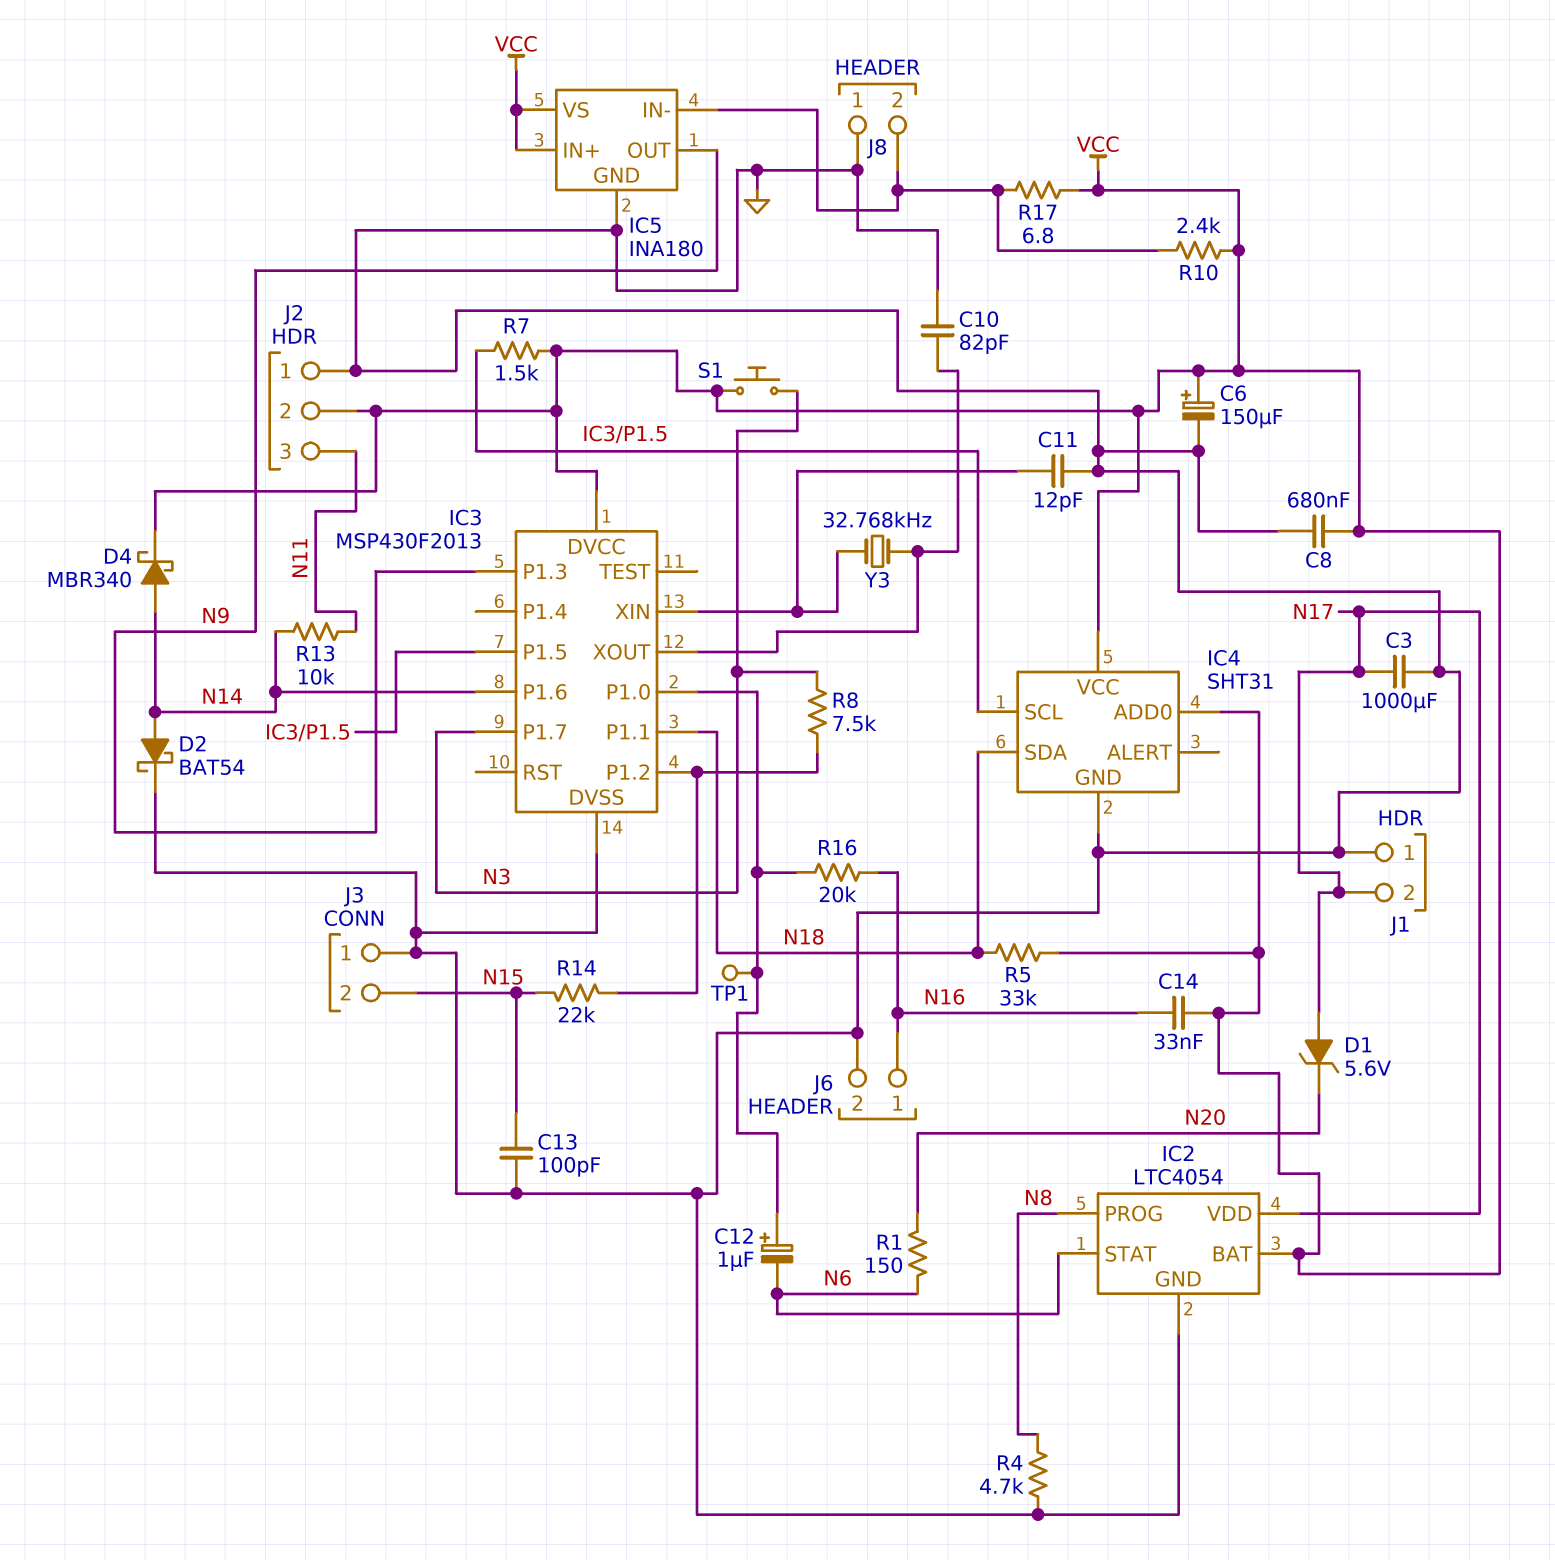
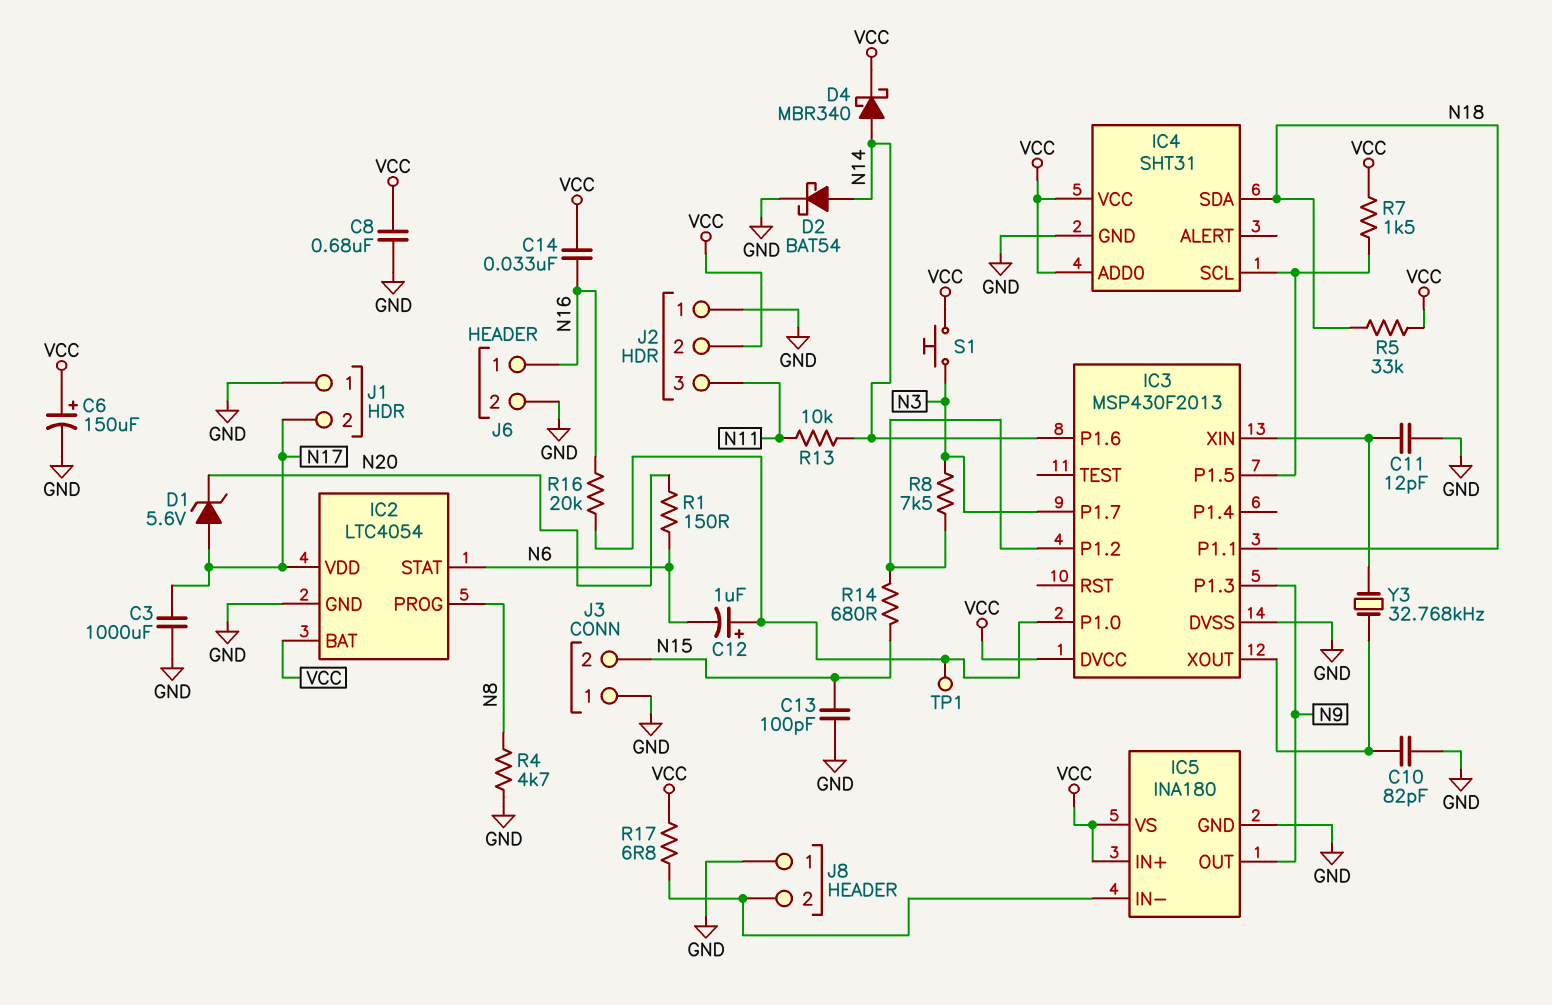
R10: 2.4k (IC5/IN-, VCC) -> none
R14: 22k (IC3/P1.2, N15) -> 680 (IC3/P1.2, N15)

